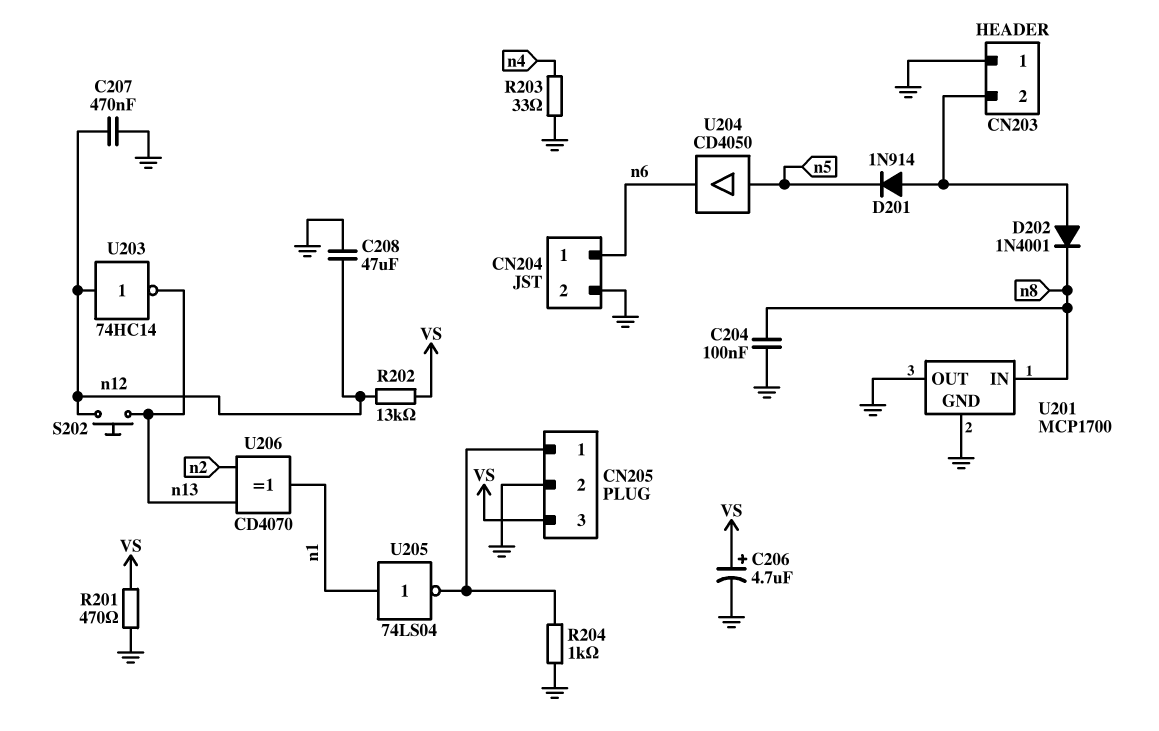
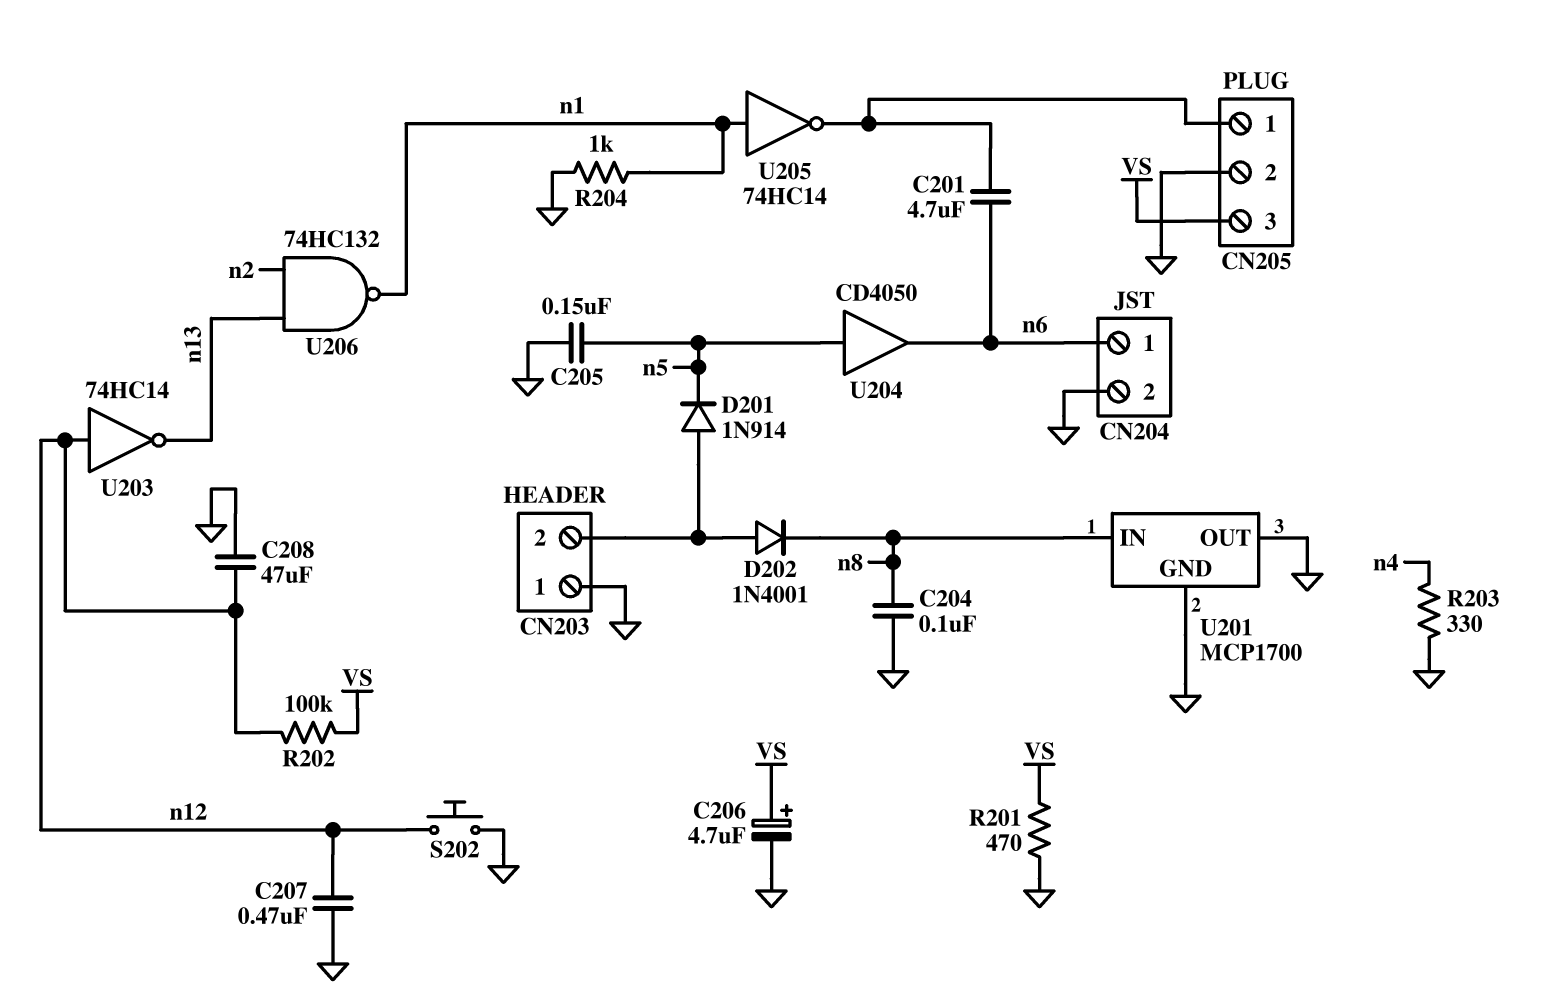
C201: none -> 4.7uF (CN205/1, n6)
C205: none -> 150nF (GND, n5)
R202: 13k (VS, n12) -> 100k (VS, n12)
R203: 33 (GND, n4) -> 330 (GND, n4)
R204: 1k (CN205/1, GND) -> 1k (GND, n1)
S202: button (n12, n13) -> button (GND, n12)
U205: NOT 74LS04 (in n1, out CN205/1) -> NOT 74HC14 (in n1, out CN205/1)
U206: XOR CD4070 (in n2, in n13, out n1) -> NAND 74HC132 (in n2, in n13, out n1)

